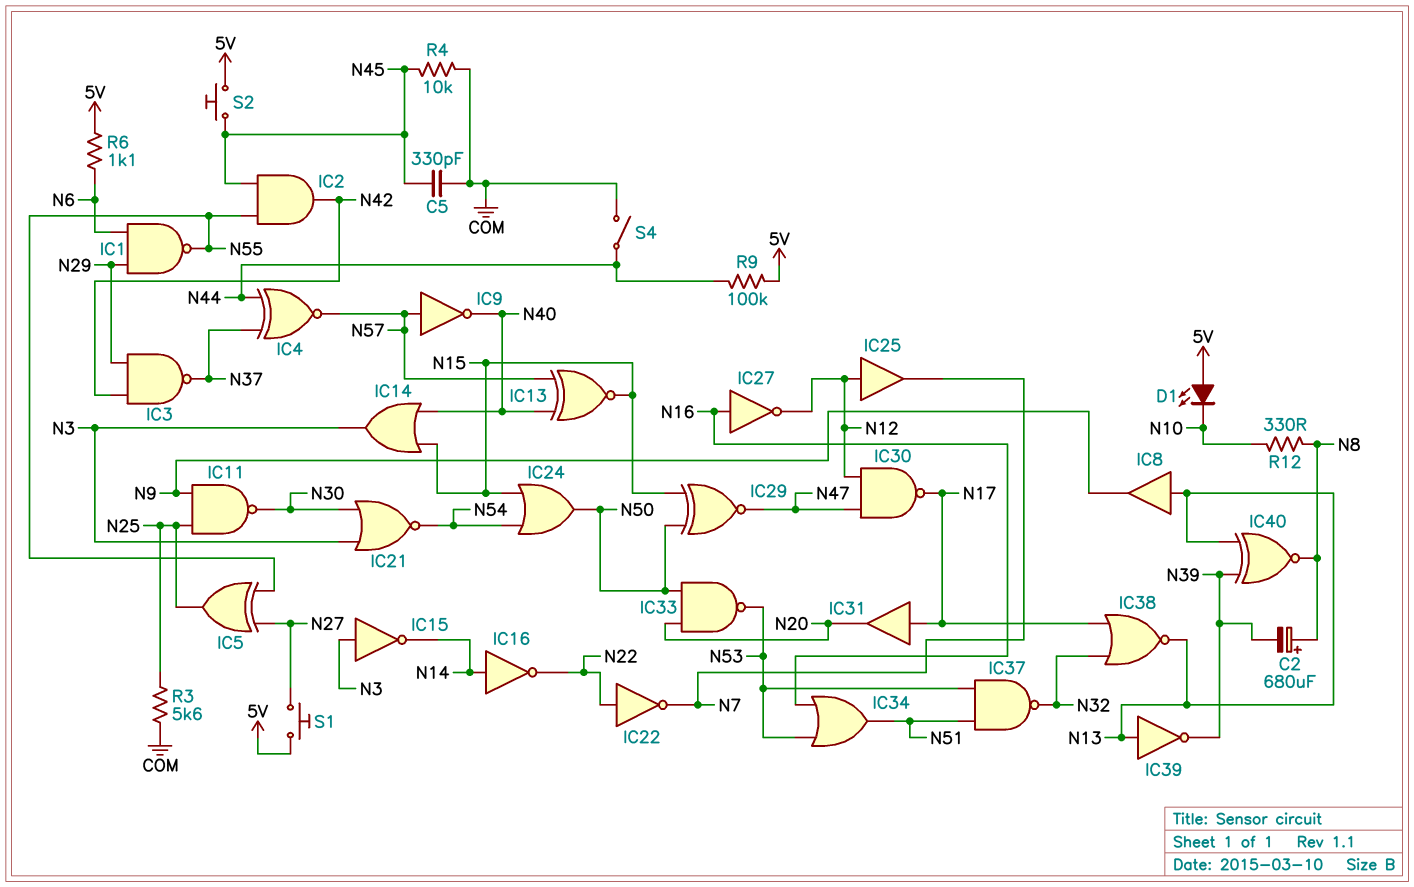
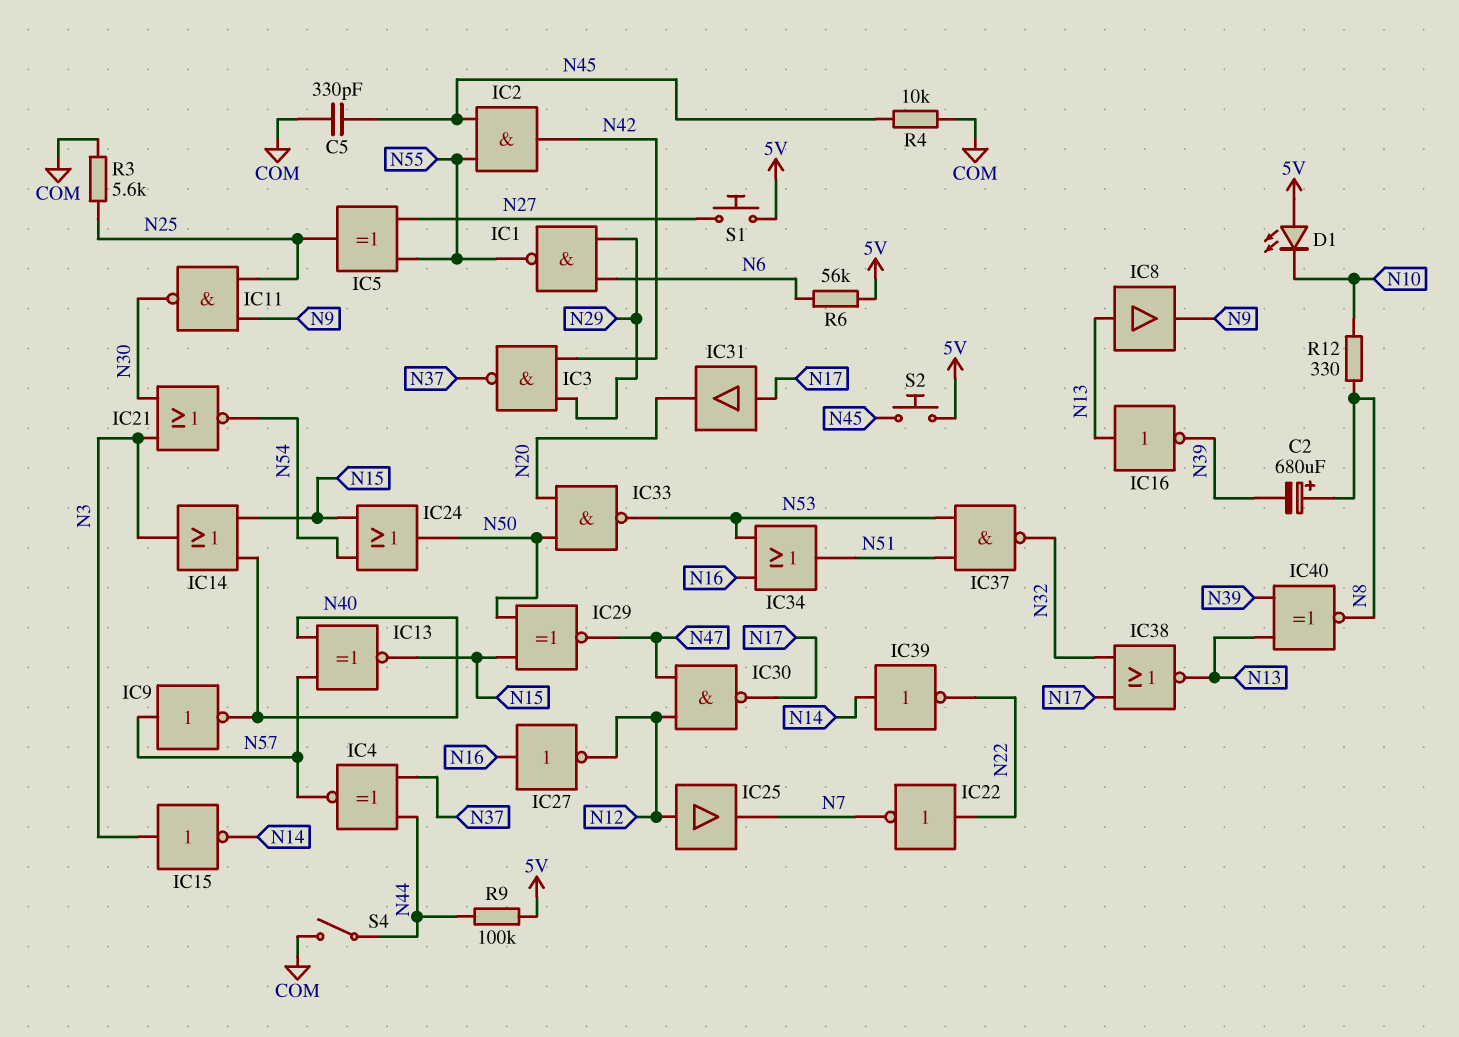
IC16: NOT (in N14, out N22) -> NOT (in N13, out N39)
IC39: NOT (in N13, out N39) -> NOT (in N14, out N22)
R6: 1.1k (5V, N6) -> 56k (5V, N6)

